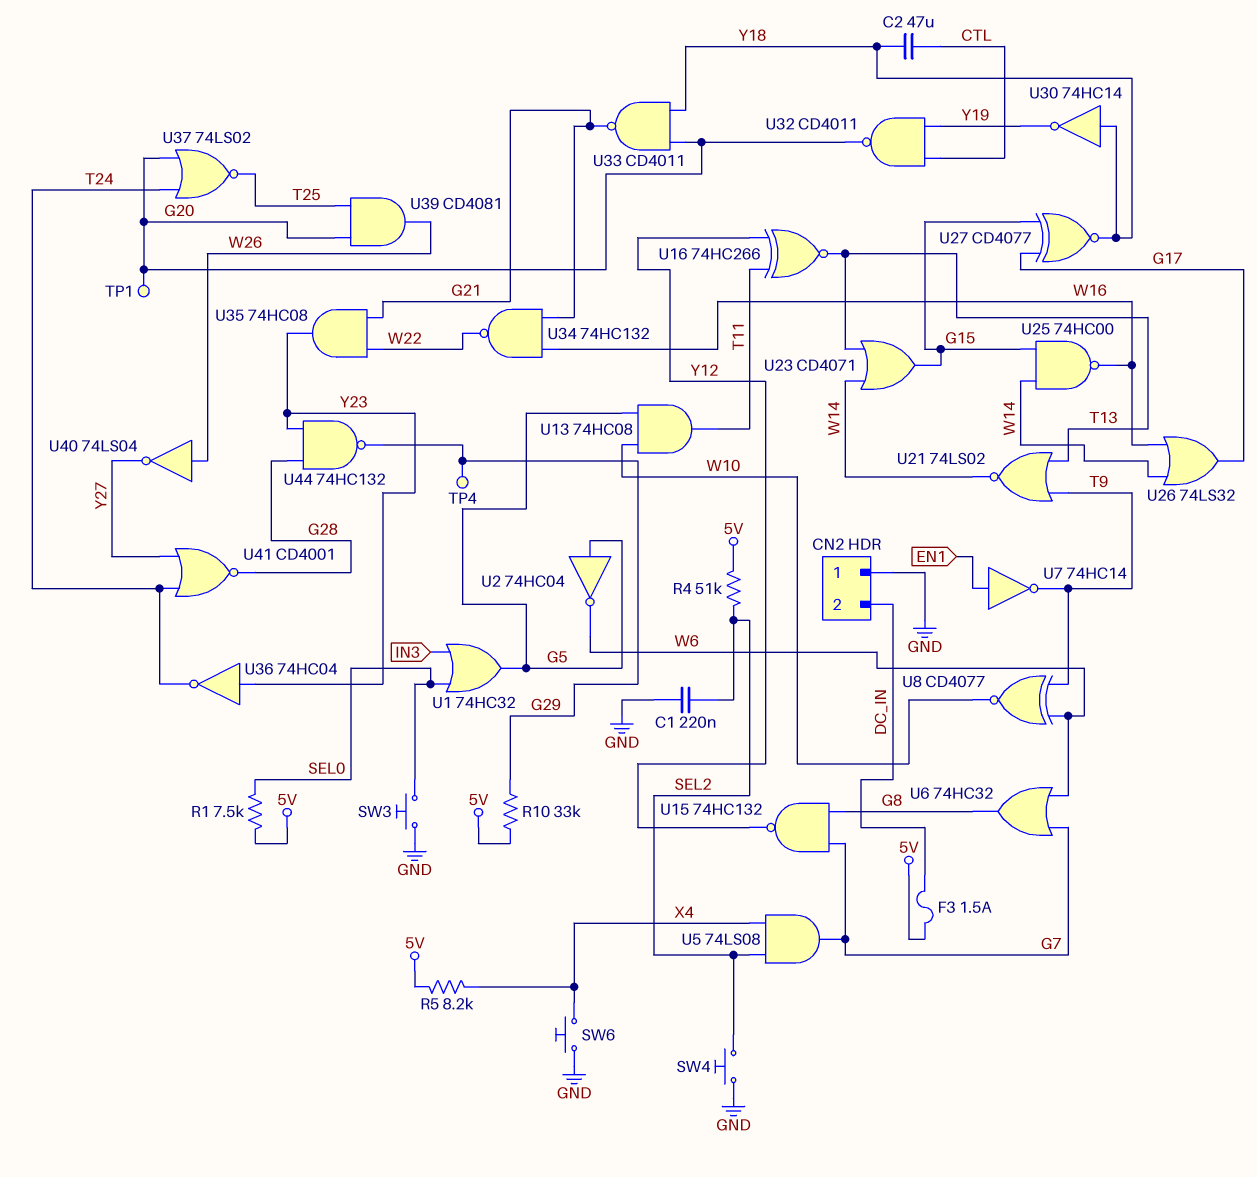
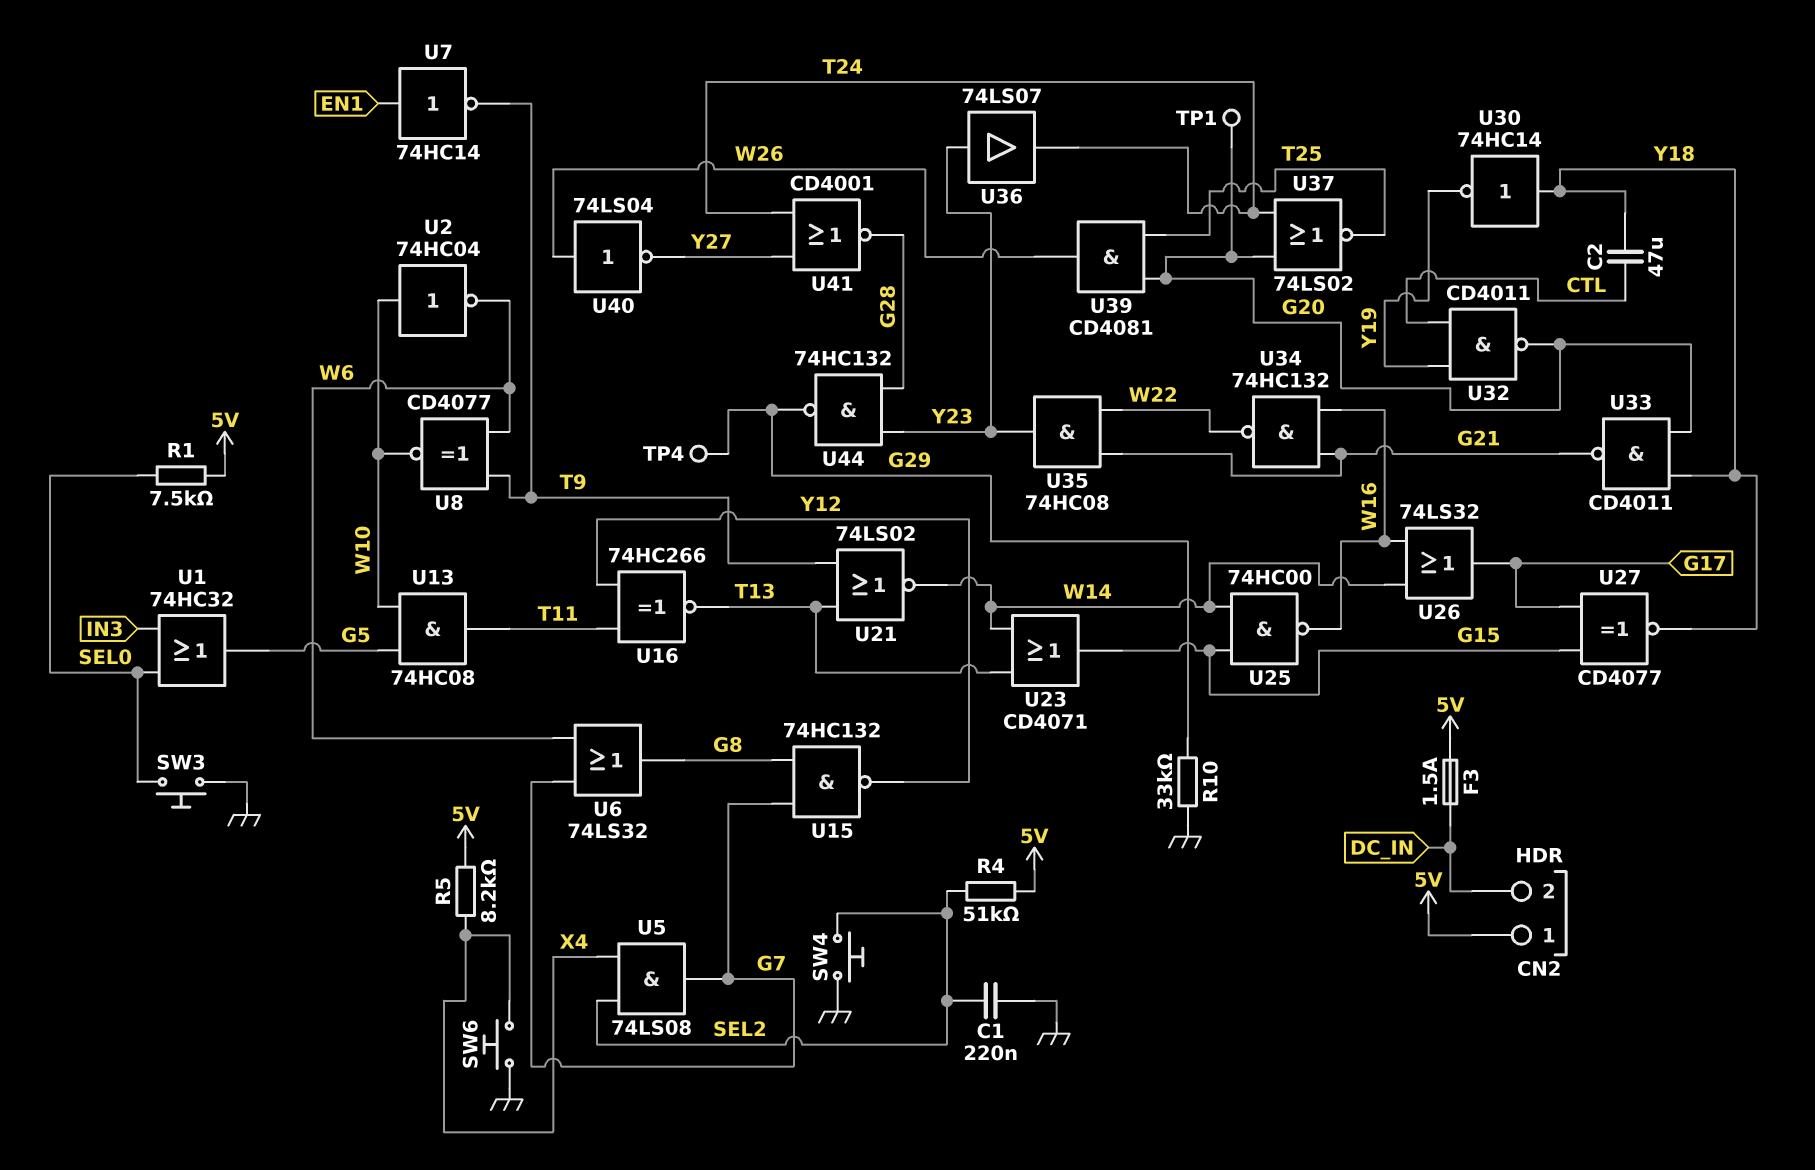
CN2 pin 1: GND -> 5V
R10: 33k (5V, G29) -> 33k (G29, GND)
U2: NOT 74HC04 (in G5, out W6) -> NOT 74HC04 (in W10, out W6)
U6: OR 74HC32 (in G7, in W6, out G8) -> OR 74LS32 (in G7, in W6, out G8)
U36: NOT 74HC04 (in Y23, out T24) -> buffer 74LS07 (in Y23, out T24)

